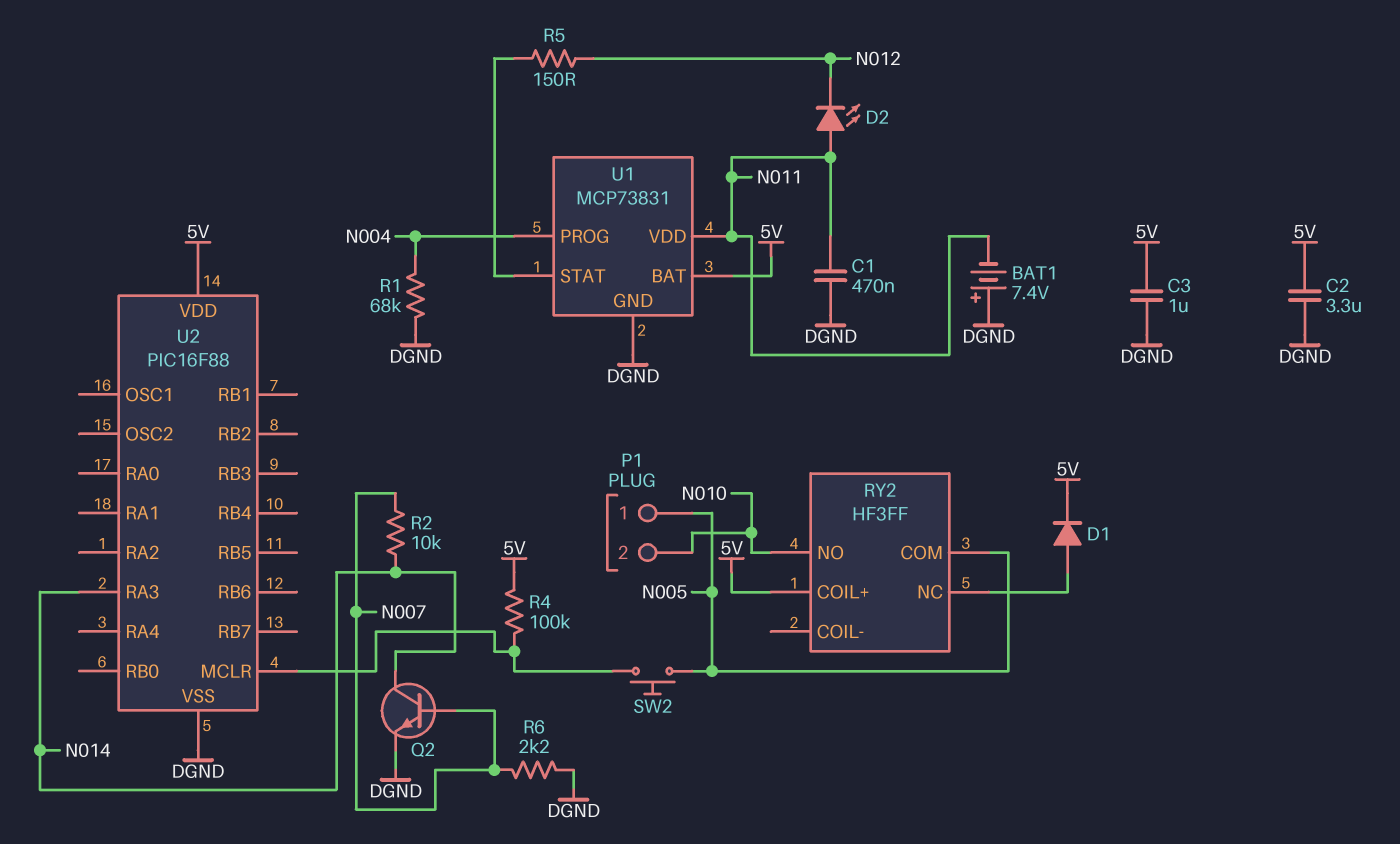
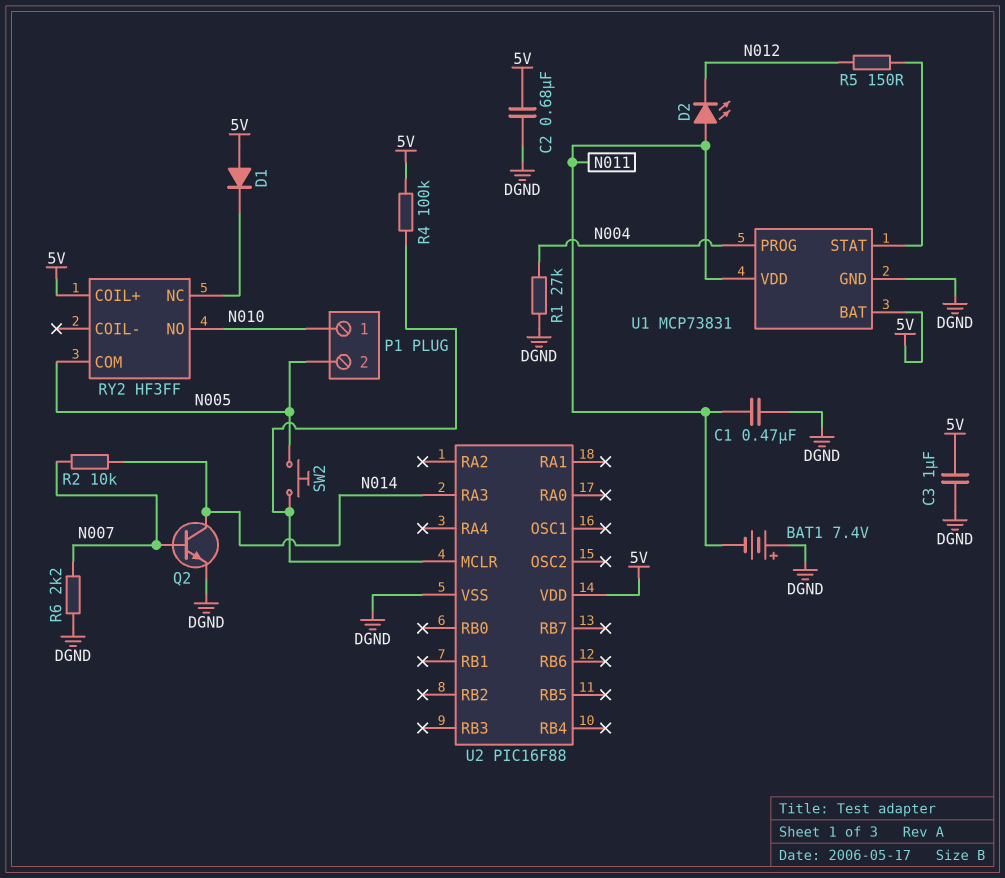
C2: 3.3uF (5V, DGND) -> 680nF (5V, DGND)
D1: diode (A RY2/NC, K 5V) -> diode (A 5V, K RY2/NC)
P1 pin 1: N005 -> N010
P1 pin 2: N010 -> N005
R1: 68k (DGND, N004) -> 27k (DGND, N004)

